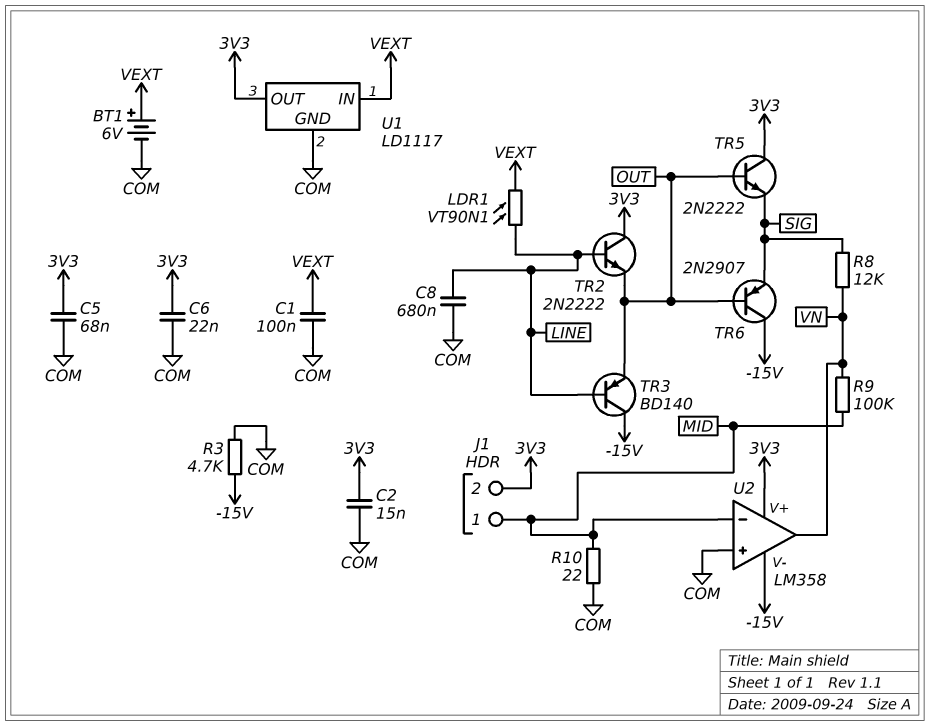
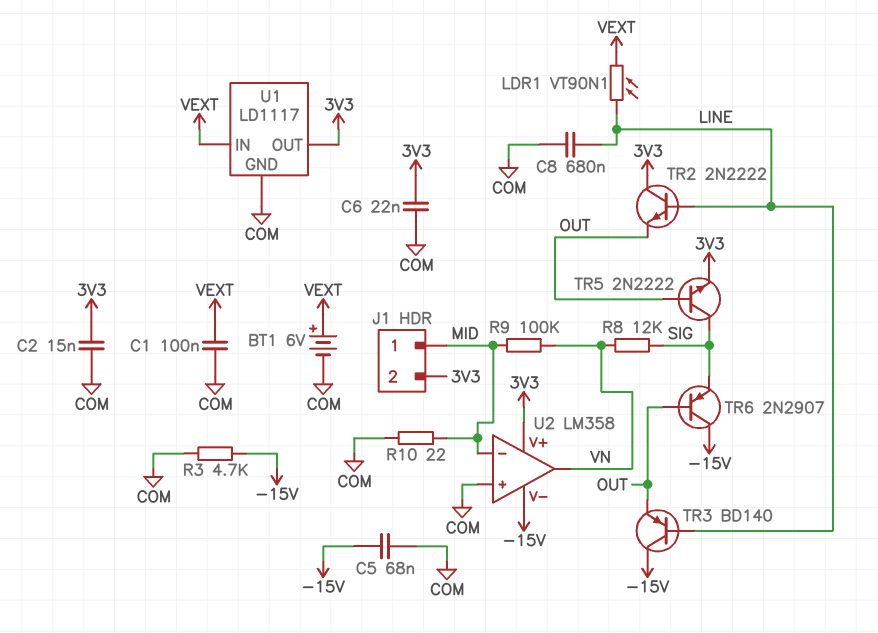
C5: 68nF (3V3, COM) -> 68nF (-15V, COM)
TR5: NPN 2N2222 (B OUT, C 3V3, E SIG) -> NPN 2N2222 (B OUT, C SIG, E 3V3)

